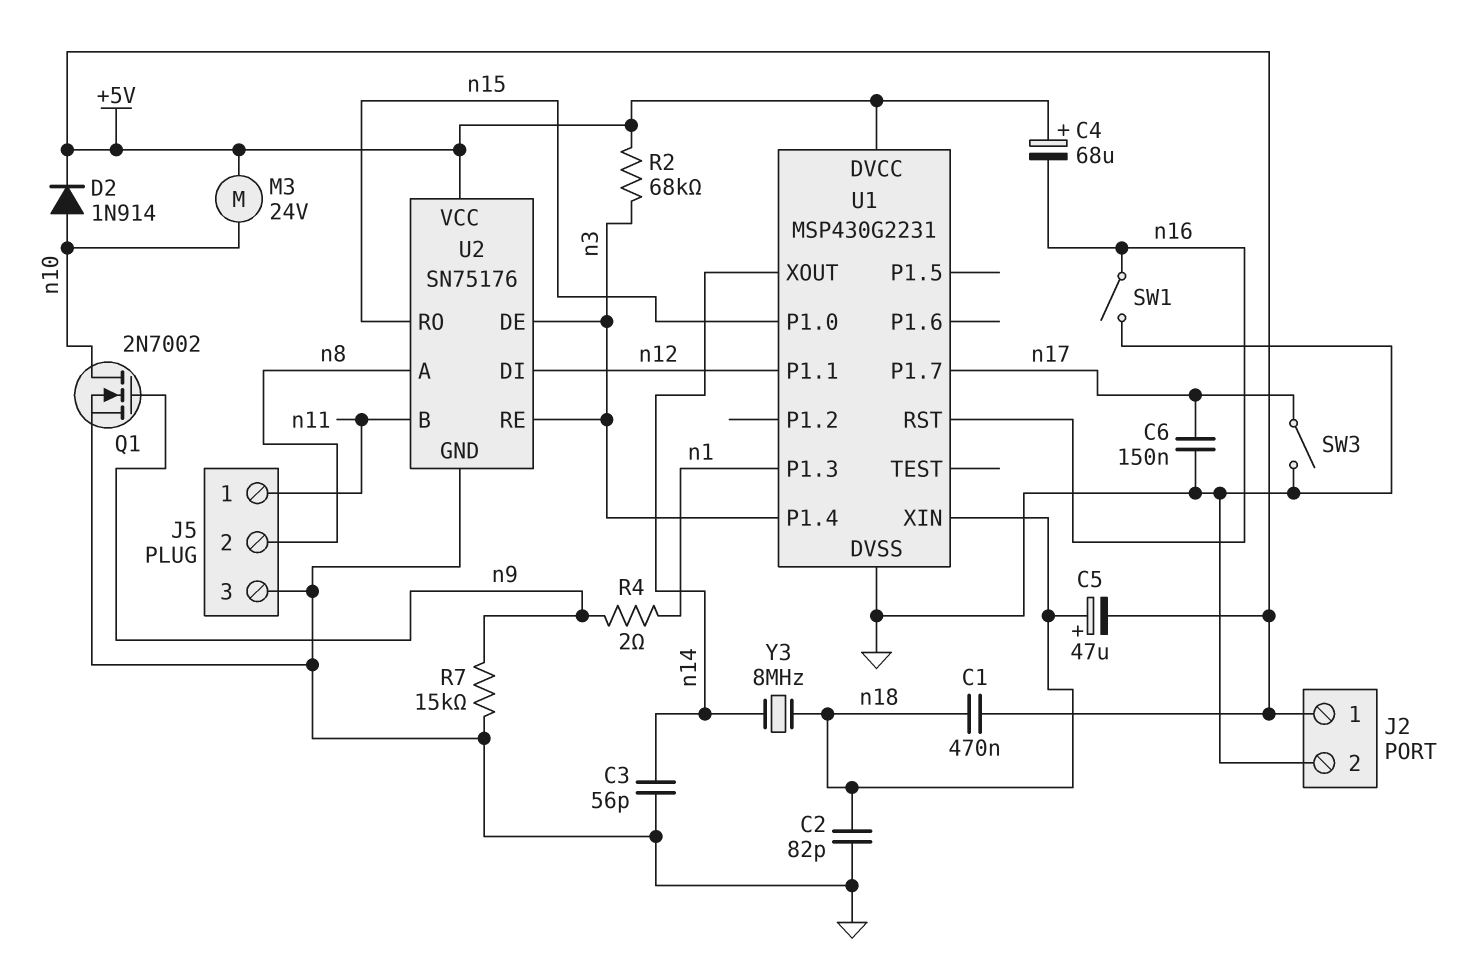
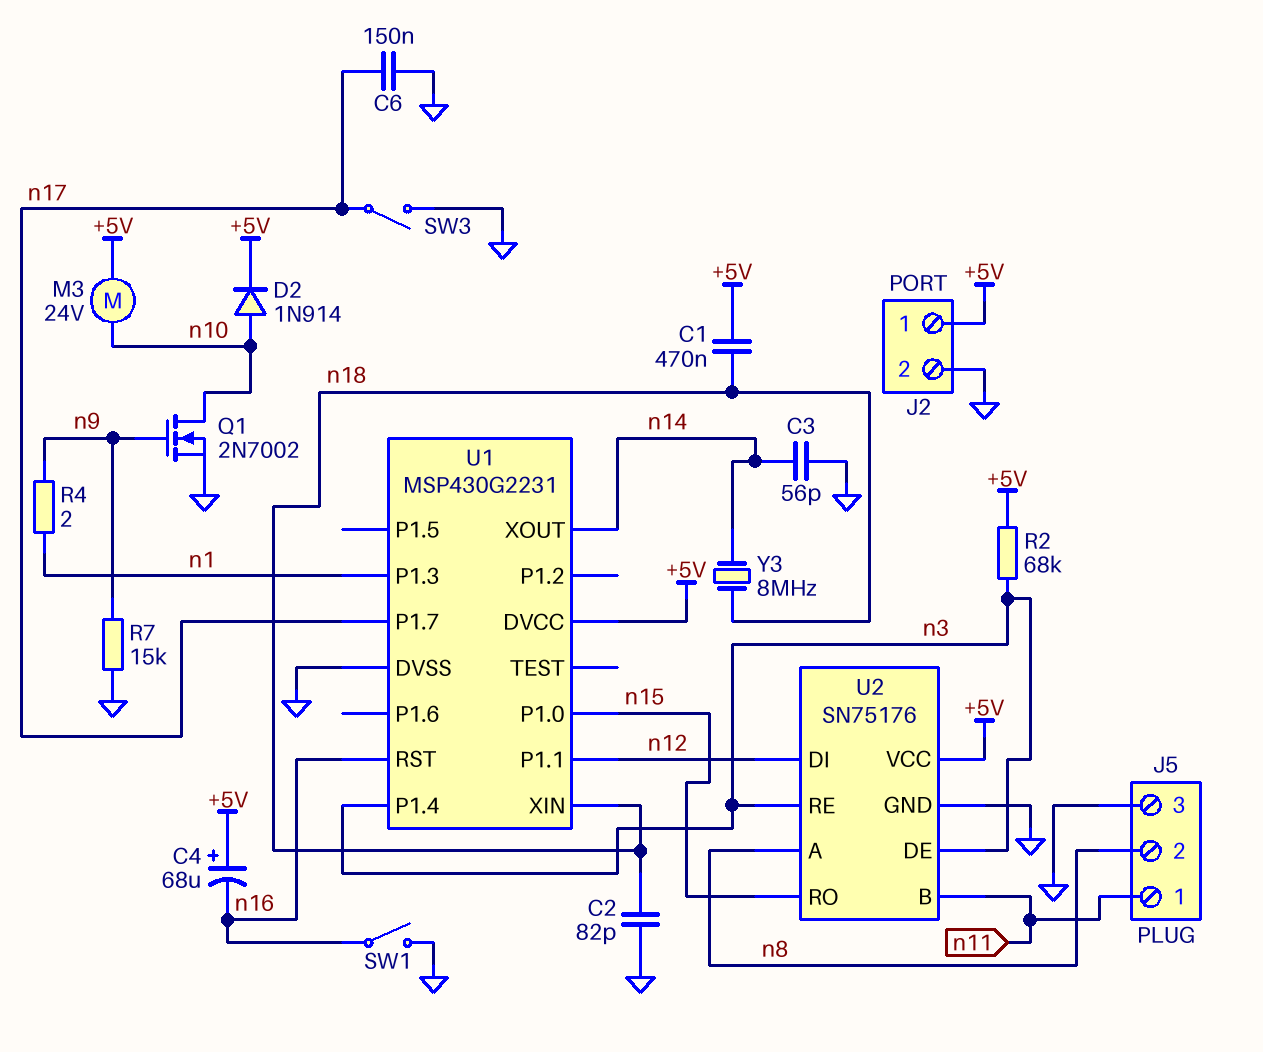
C5: 47uF (plus n18, minus +5V) -> none

